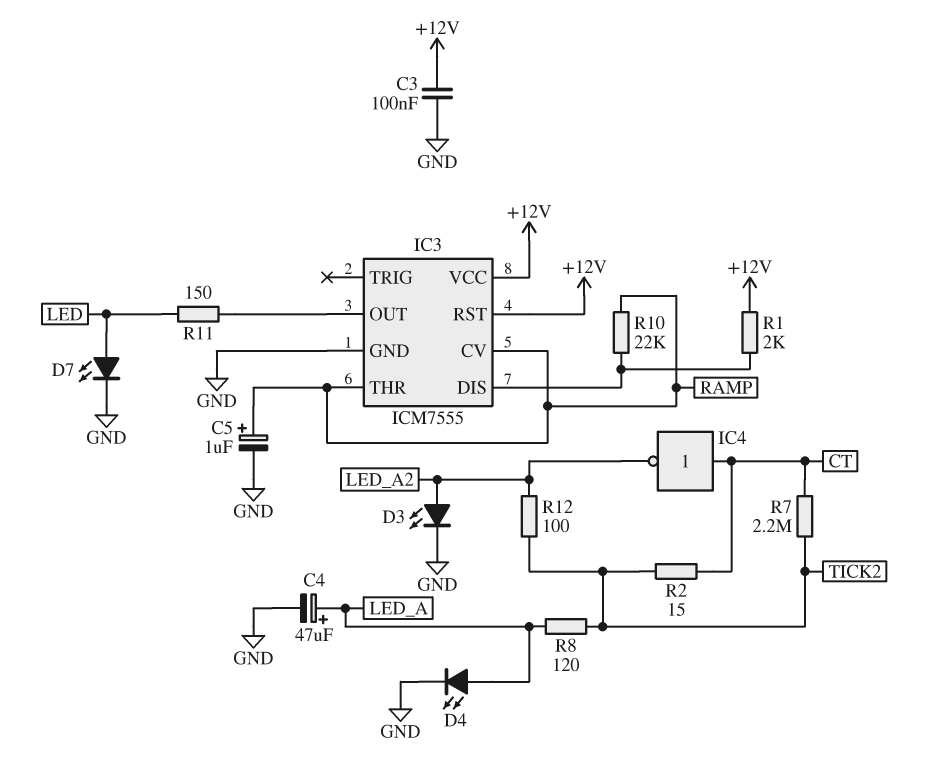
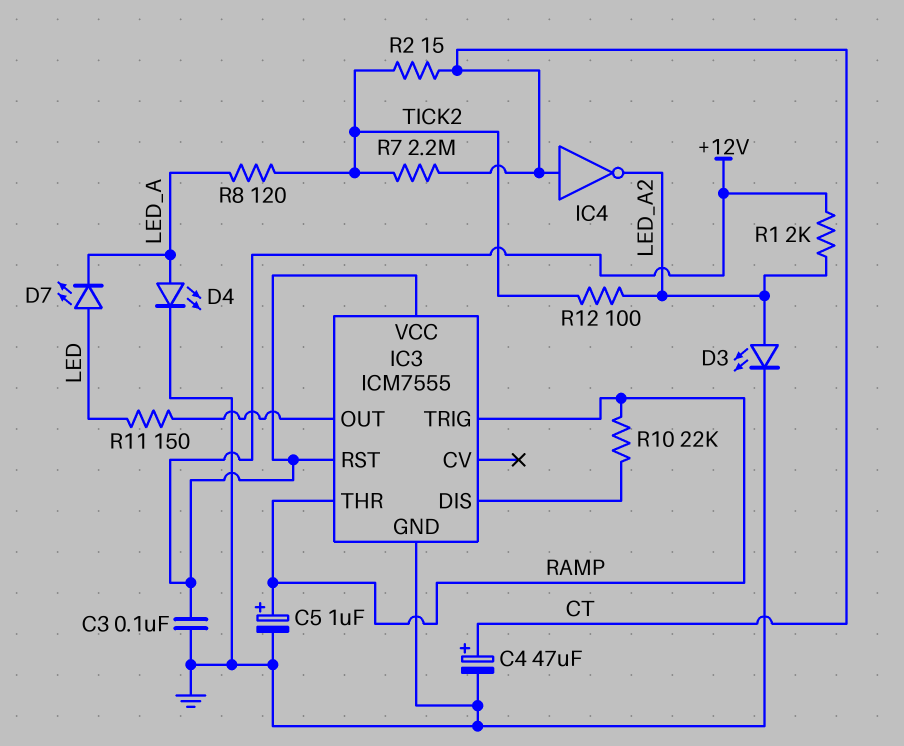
C4: 47uF (plus LED_A, minus GND) -> 47uF (plus CT, minus GND)
D7: LED (A LED, K GND) -> LED (A LED, K LED_A)
IC3 pin CV: RAMP -> none
IC3 pin TRIG: none -> RAMP
R1: 2k (+12V, IC3/DIS) -> 2k (+12V, LED_A2)

